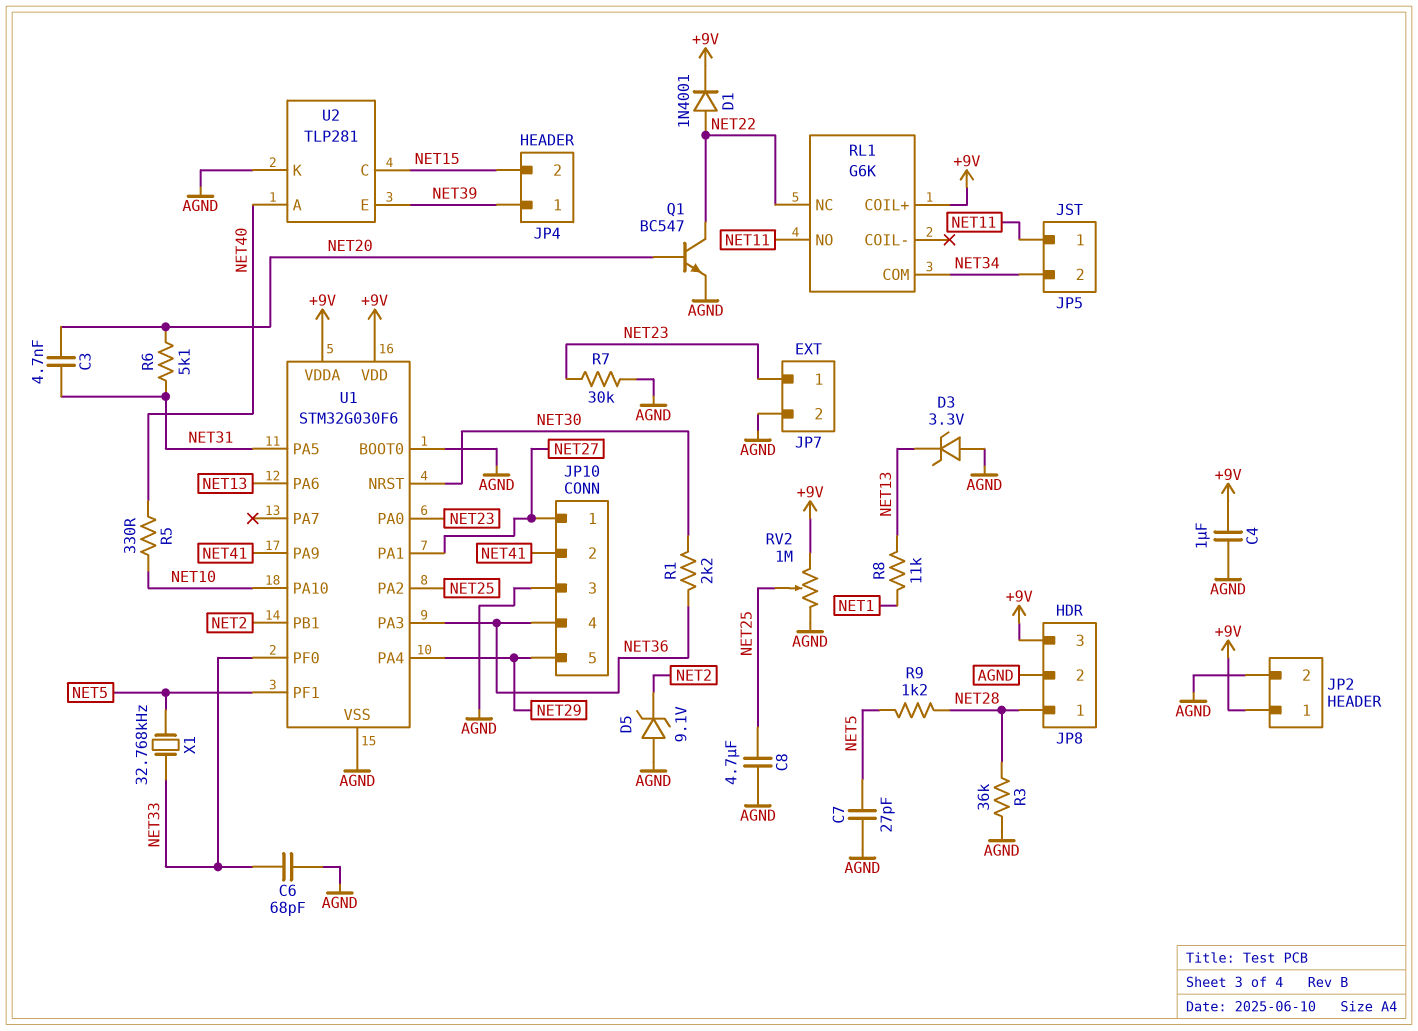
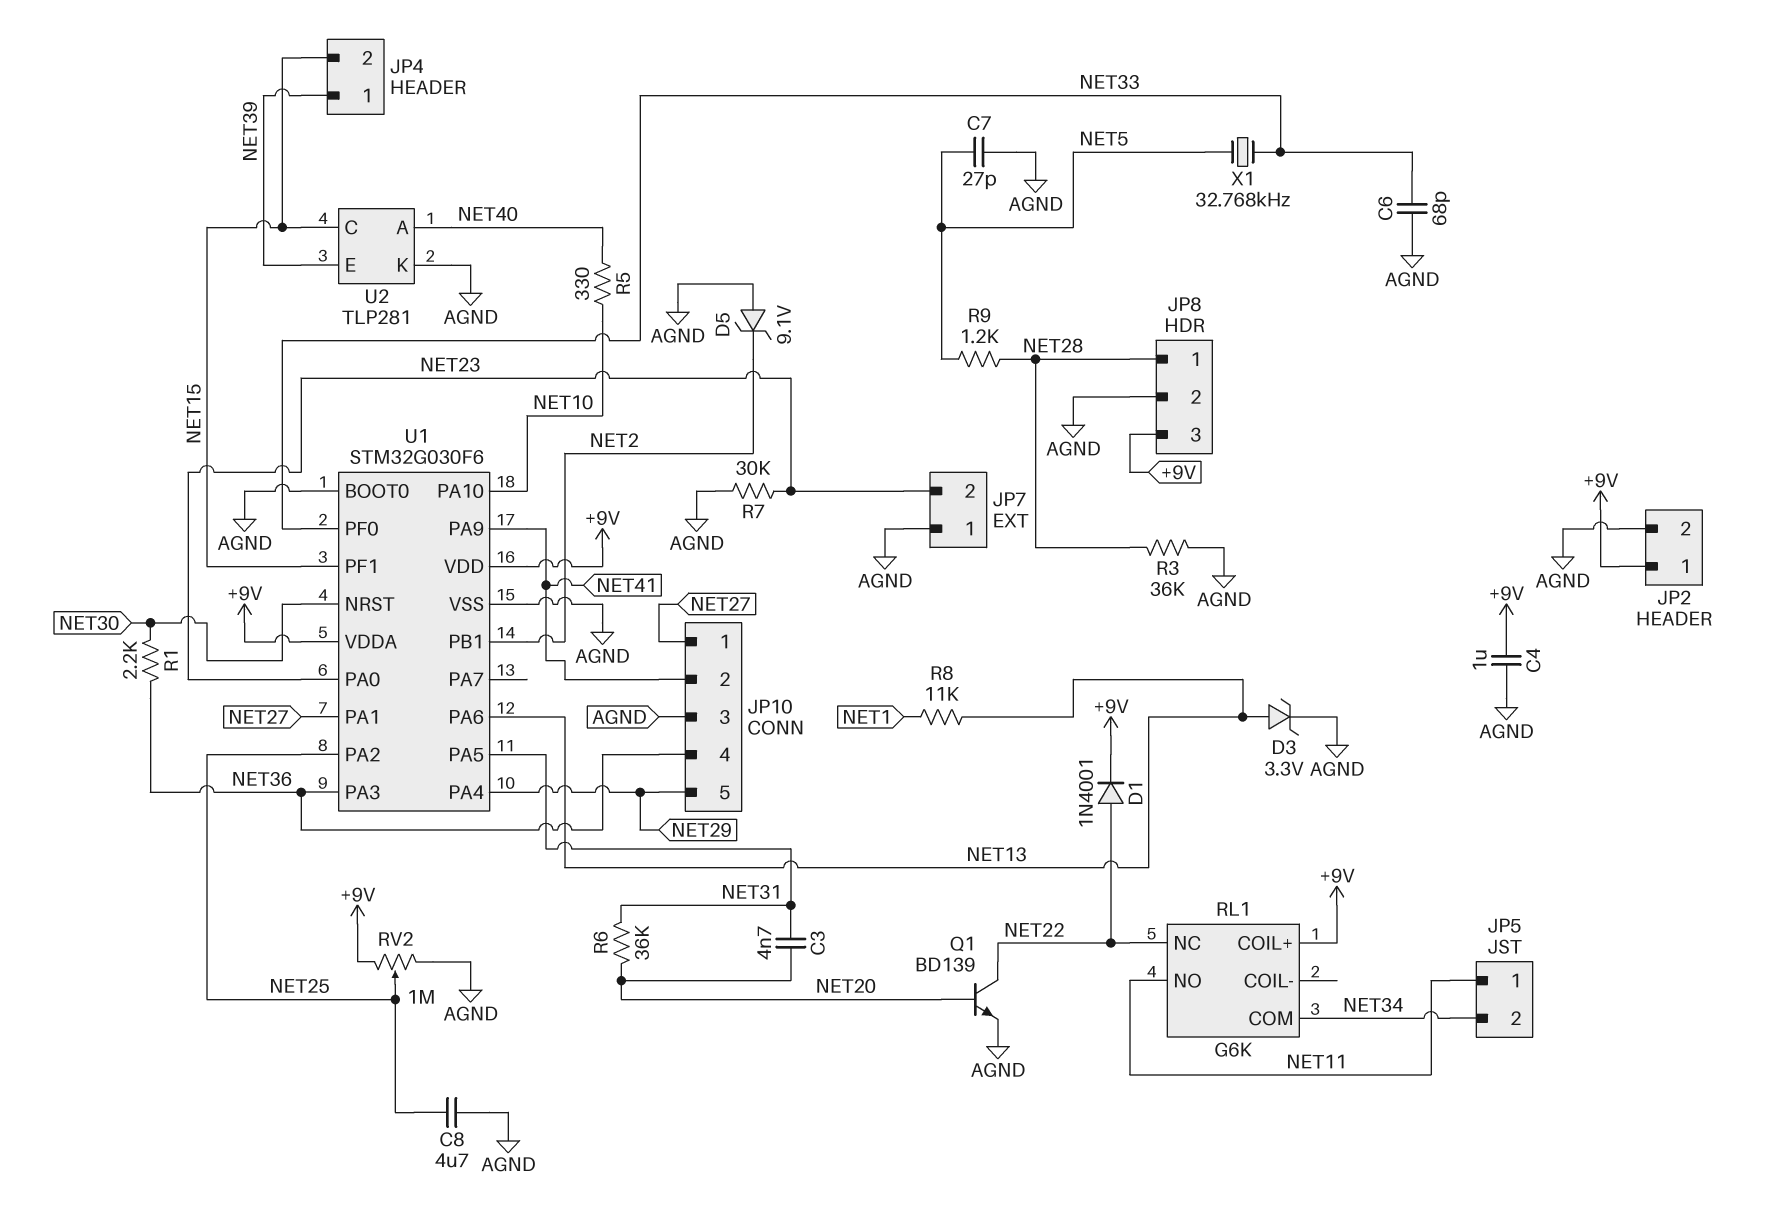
D3: zener 3.3V (A AGND, K NET13) -> zener 3.3V (A NET13, K AGND)
JP7 pin 1: NET23 -> AGND
JP7 pin 2: AGND -> NET23
Q1: NPN BC547 (B NET20, C NET22, E AGND) -> NPN BD139 (B NET20, C NET22, E AGND)
R6: 5.1k (NET20, NET31) -> 36k (NET20, NET31)
U1 pin PF1: NET5 -> NET15

